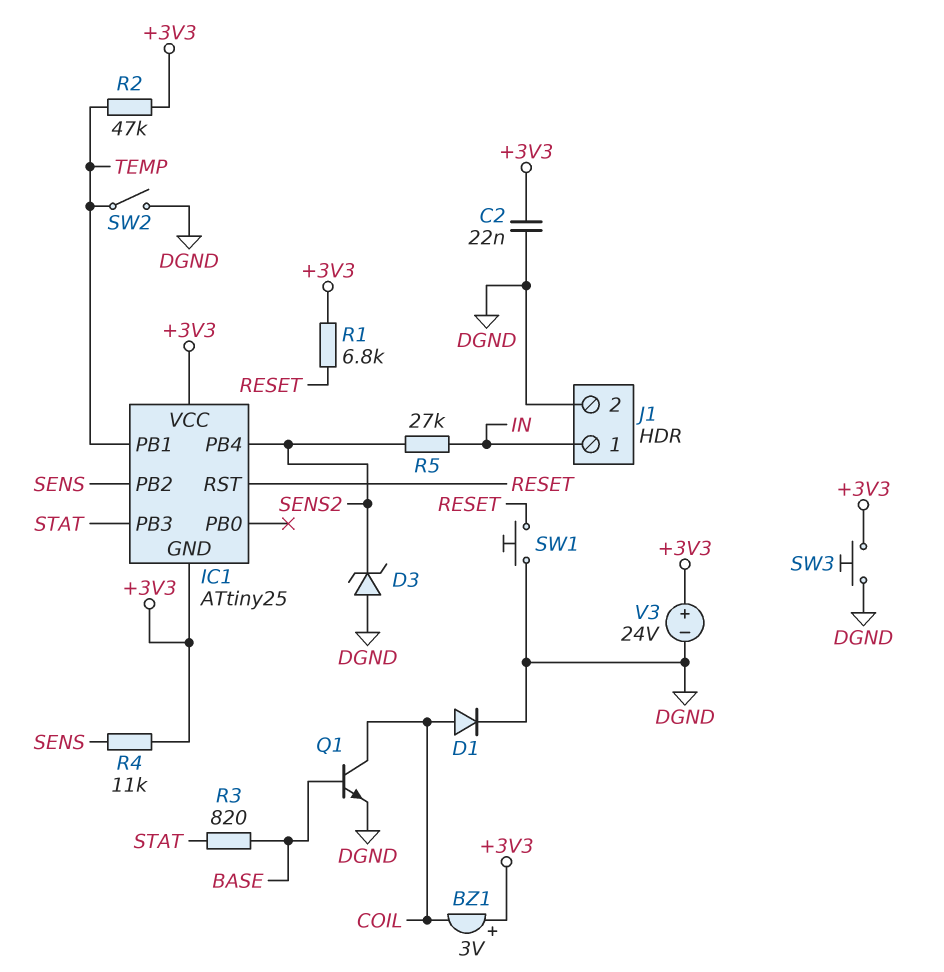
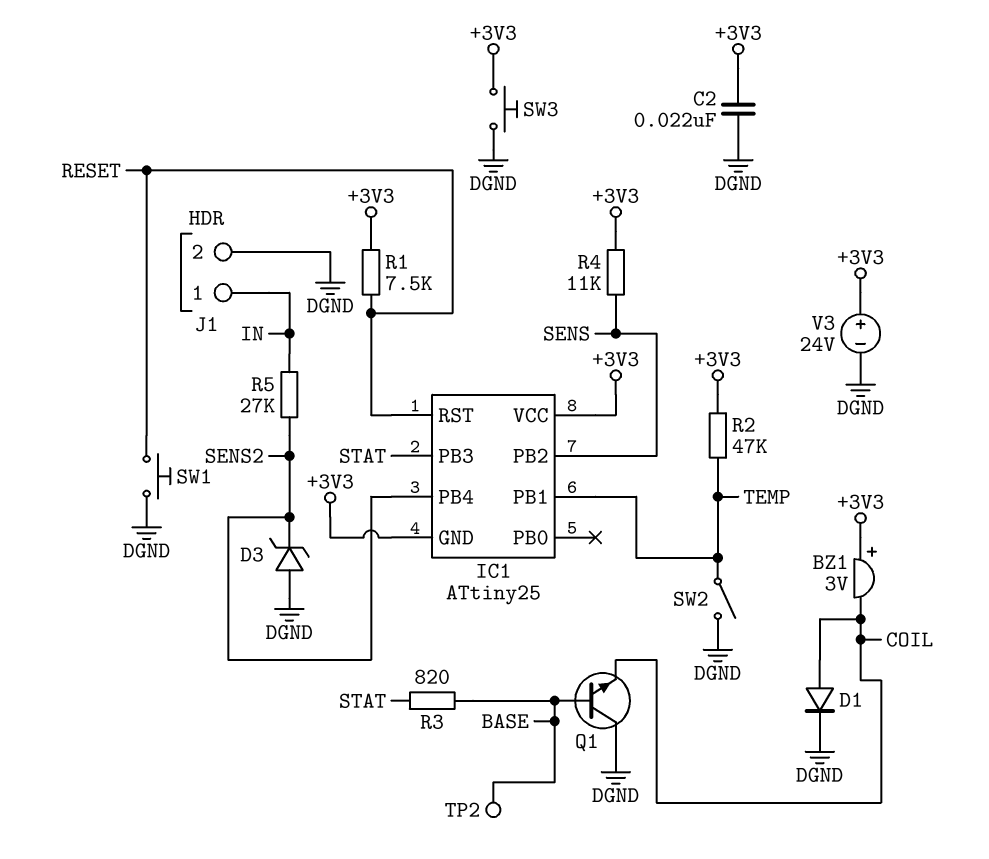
Q1: NPN (B BASE, C COIL, E DGND) -> NPN (B BASE, C DGND, E COIL)
R1: 6.8k (+3V3, RESET) -> 7.5k (+3V3, RESET)
TP2: none -> test point (BASE)

